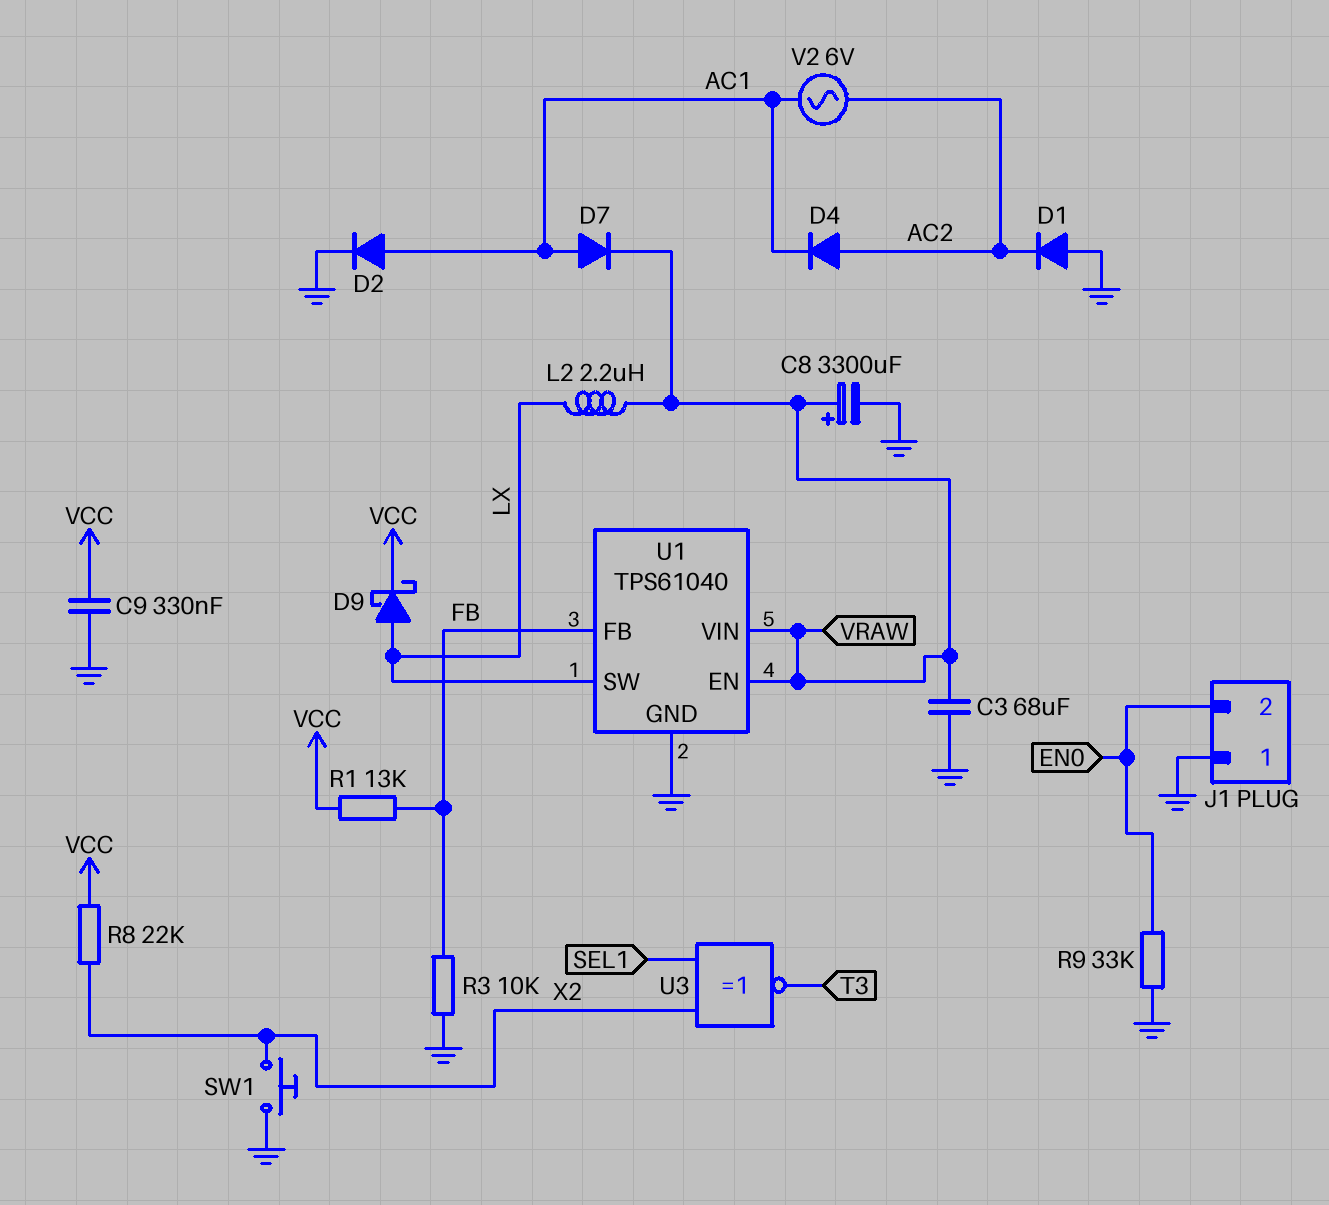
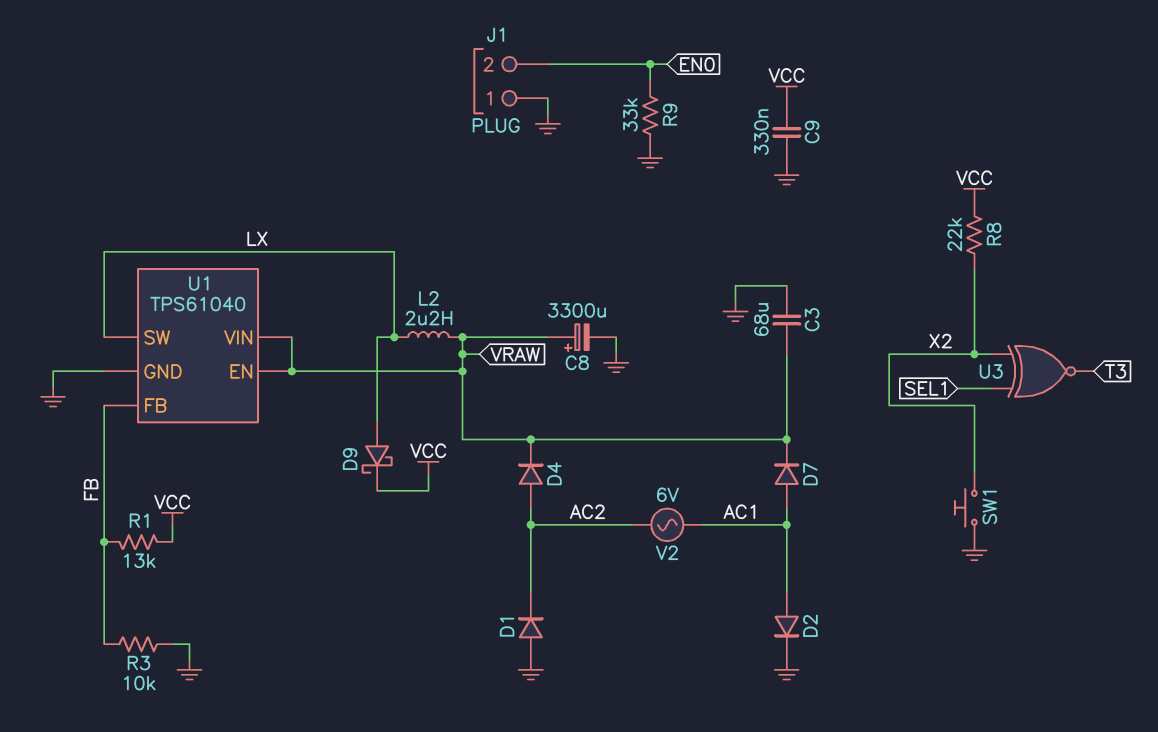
D4: diode (A AC2, K AC1) -> diode (A AC2, K VRAW)

